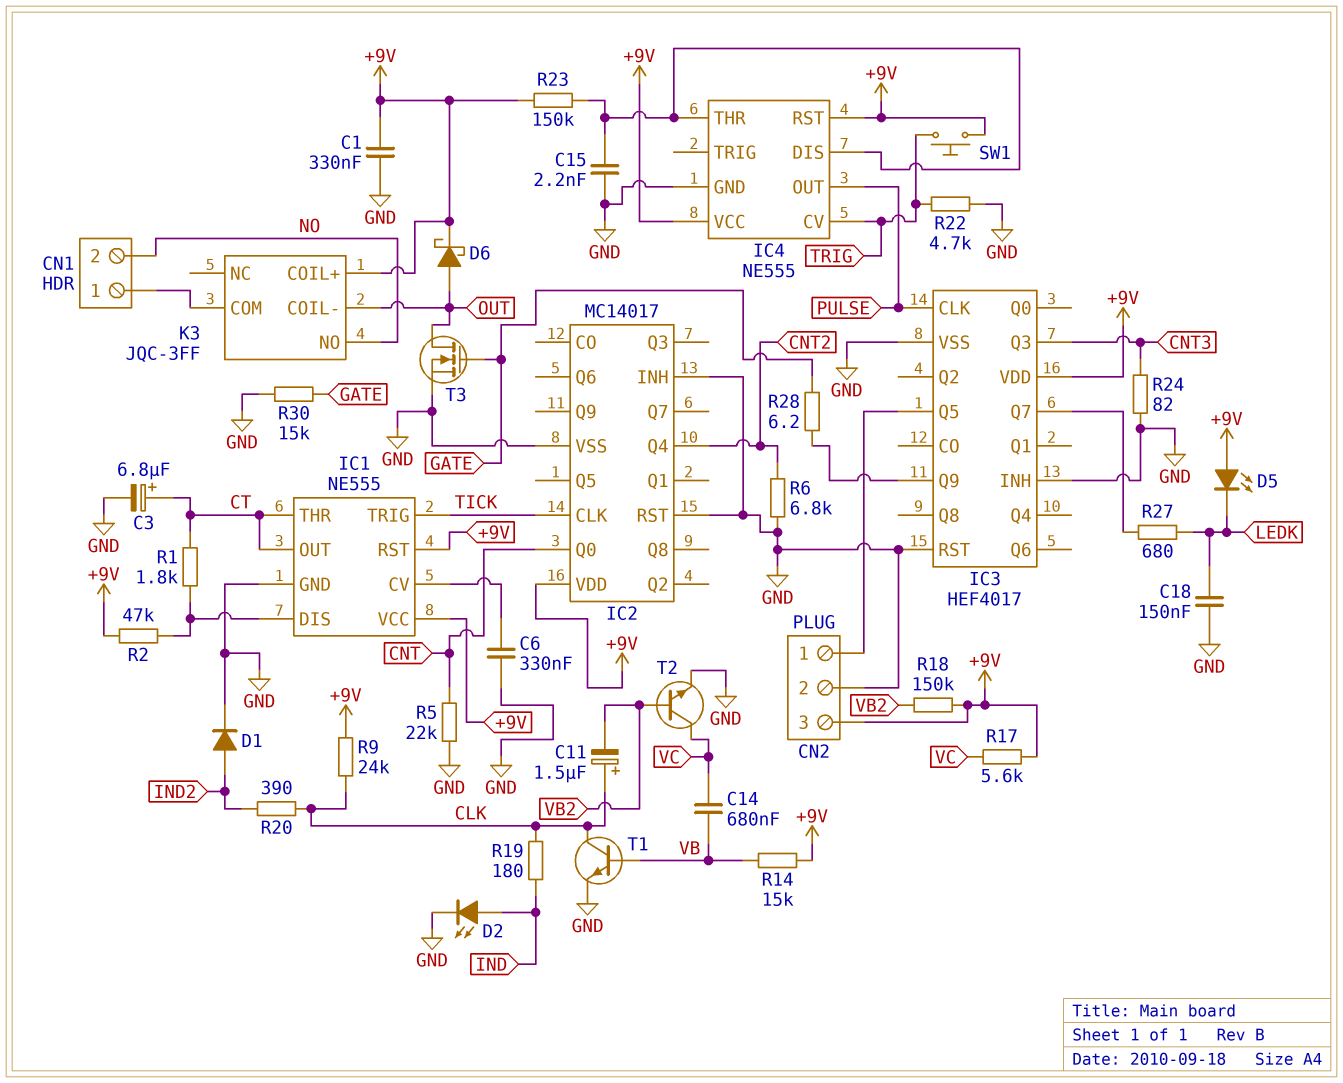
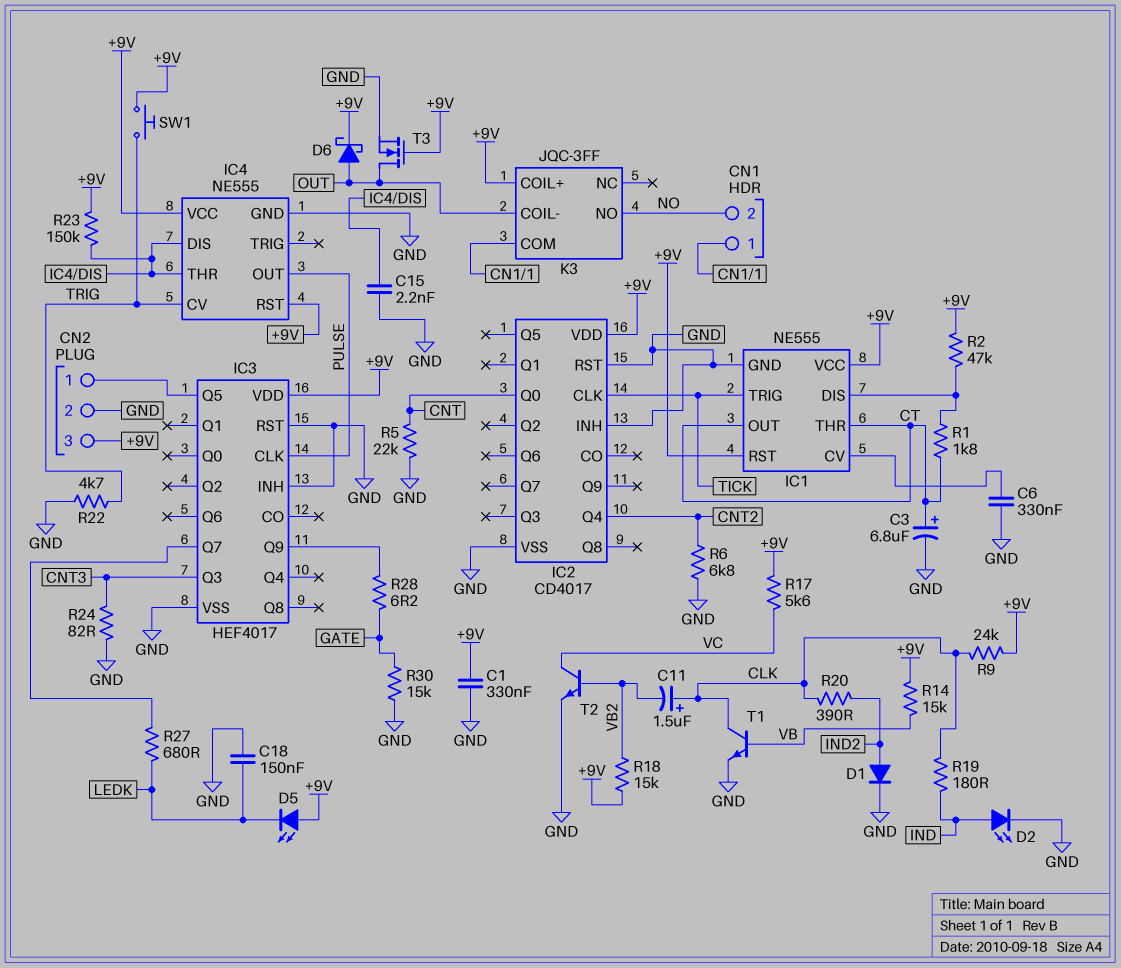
C14: 680nF (VB, VC) -> none
IC2: MC14017 -> CD4017
R18: 150k (+9V, VB2) -> 15k (+9V, VB2)
T3: NMOS (G GATE, D OUT, S GND) -> NMOS (G +9V, D OUT, S GND)

